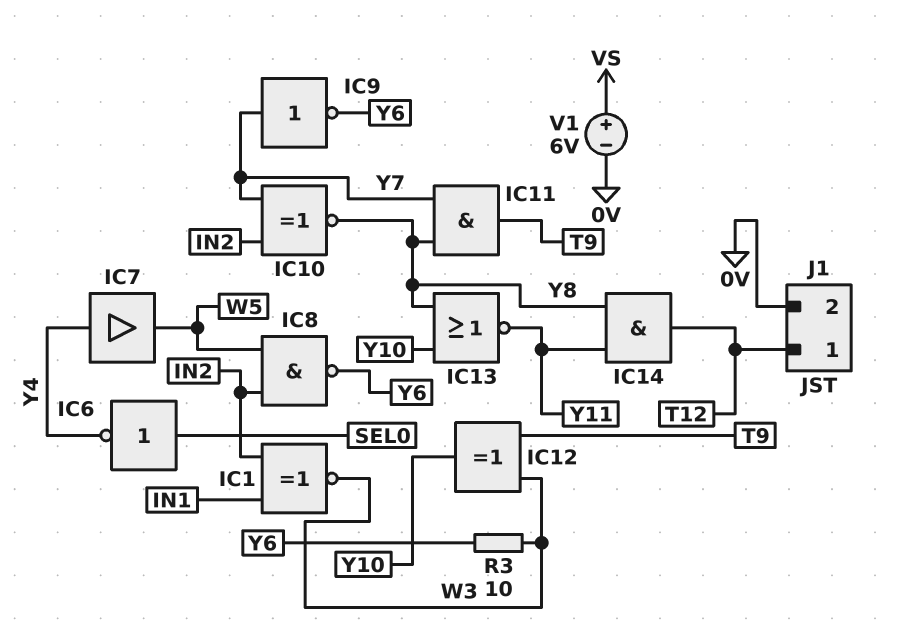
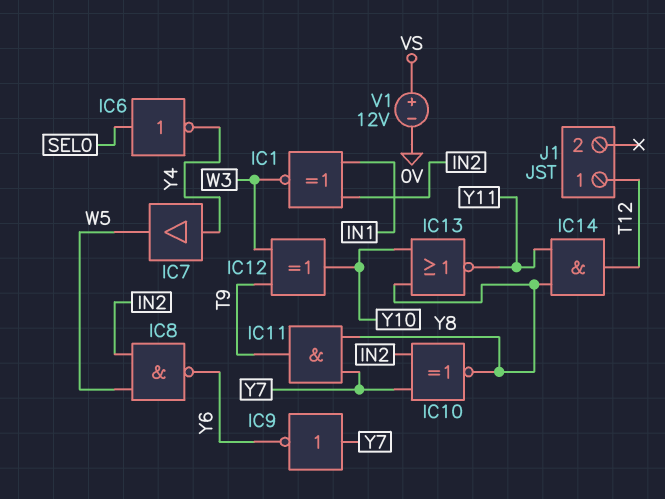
J1 pin 2: 0V -> none
R3: 10 (W3, Y6) -> none
V1: 6V (plus VS, minus 0V) -> 12V (plus VS, minus 0V)

